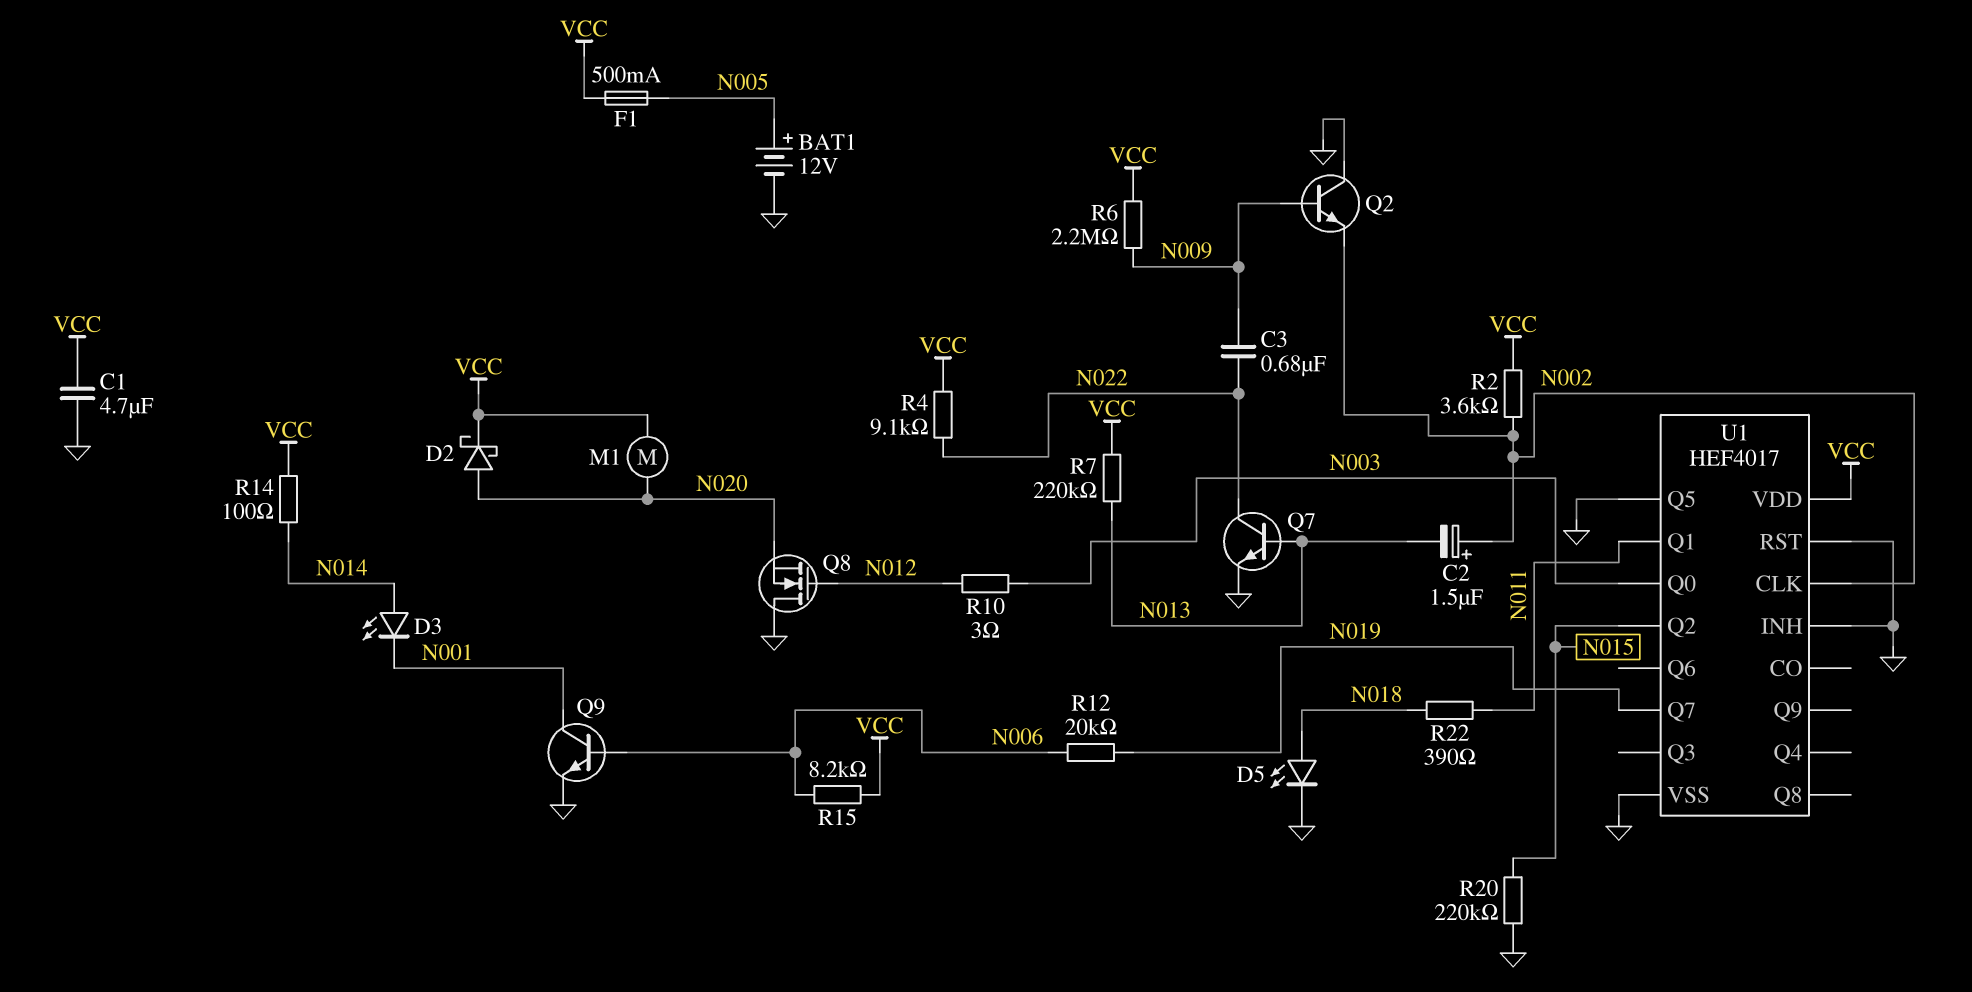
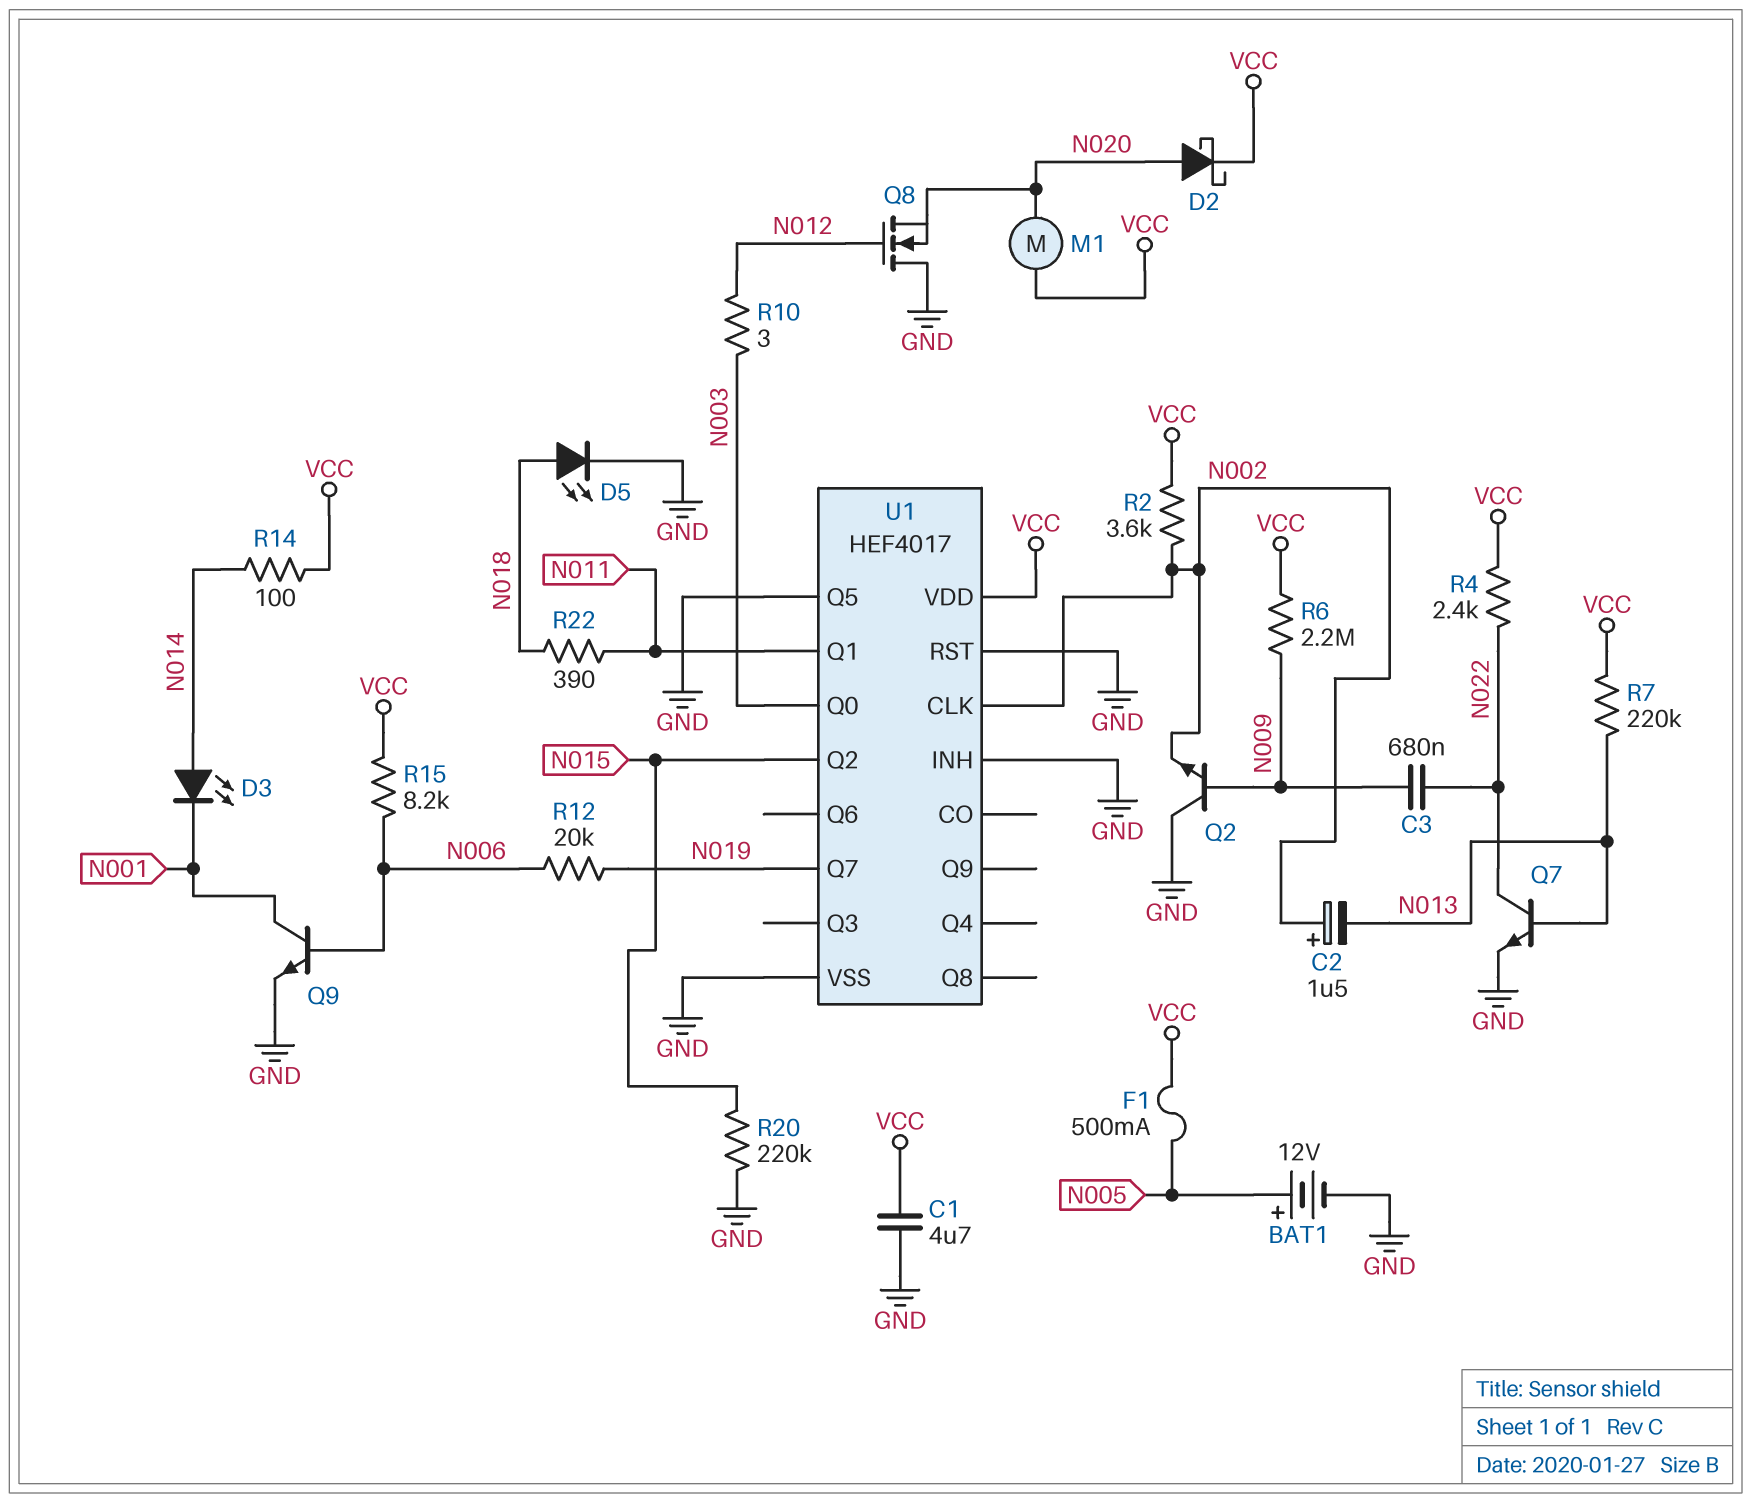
R4: 9.1k (N022, VCC) -> 2.4k (N022, VCC)

